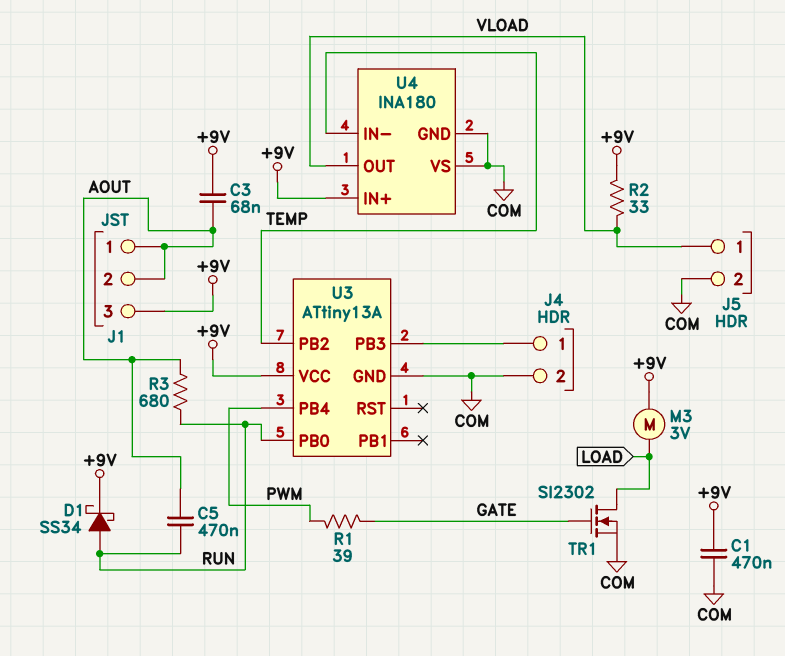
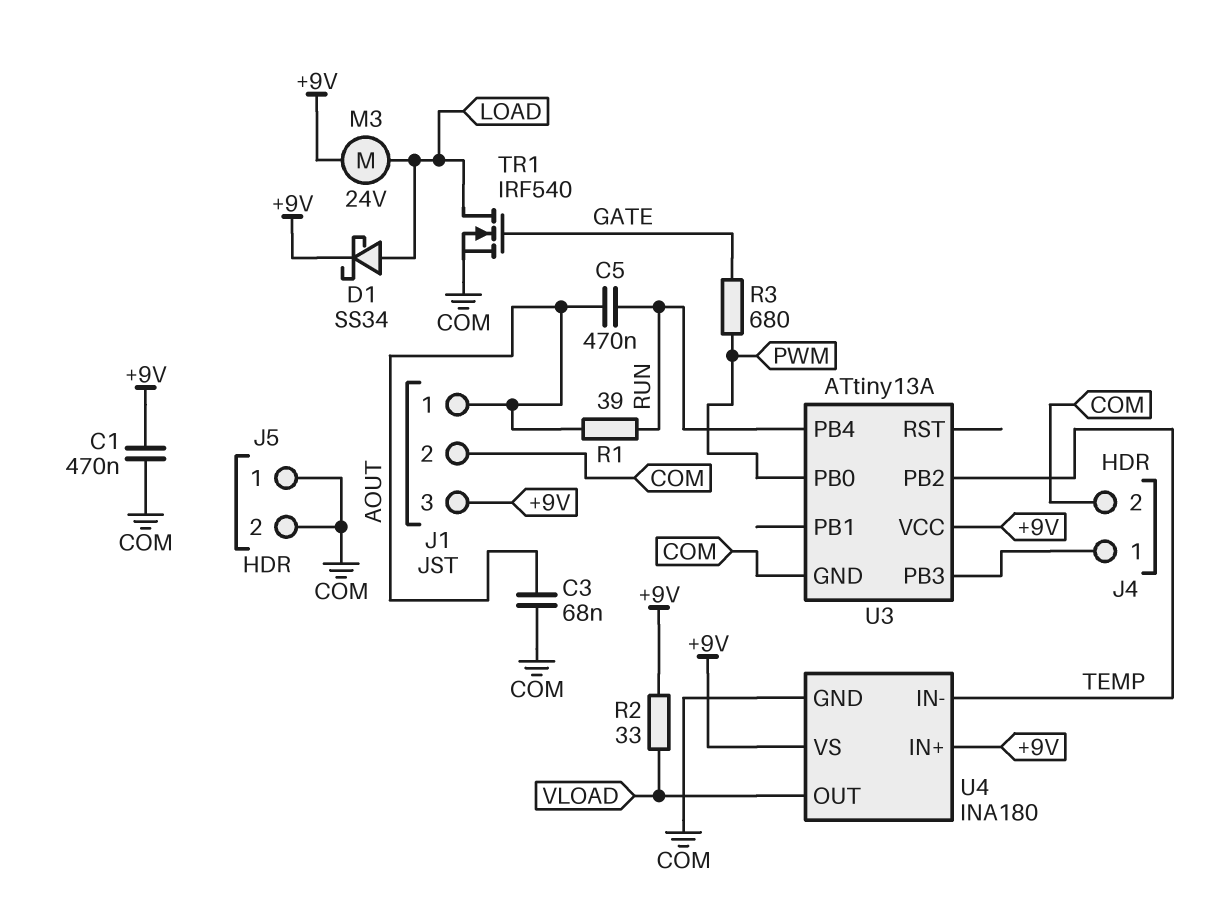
C3: 68nF (+9V, AOUT) -> 68nF (AOUT, COM)
D1: schottky SS34 (A RUN, K +9V) -> schottky SS34 (A LOAD, K +9V)
J1 pin 2: AOUT -> COM
J5 pin 1: VLOAD -> COM
M3: motor 3V (+9V, LOAD) -> motor 24V (+9V, LOAD)
R1: 39 (GATE, PWM) -> 39 (AOUT, RUN)
R3: 680 (AOUT, RUN) -> 680 (GATE, PWM)
TR1: NMOS SI2302 (G GATE, D LOAD, S COM) -> NMOS IRF540 (G GATE, D LOAD, S COM)
U3 pin PB0: RUN -> PWM
U3 pin PB4: PWM -> RUN
U4 pin VS: COM -> +9V

